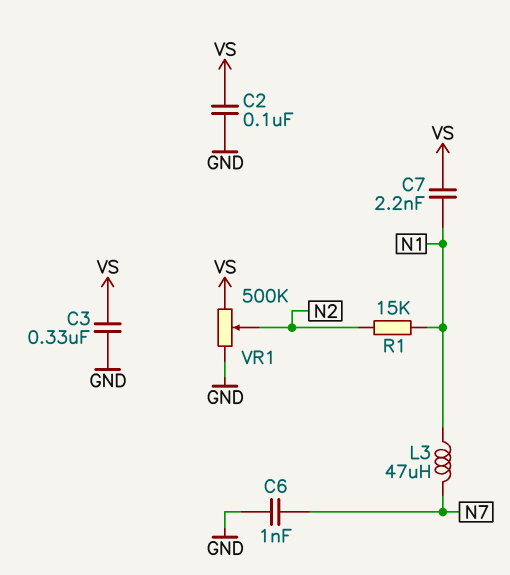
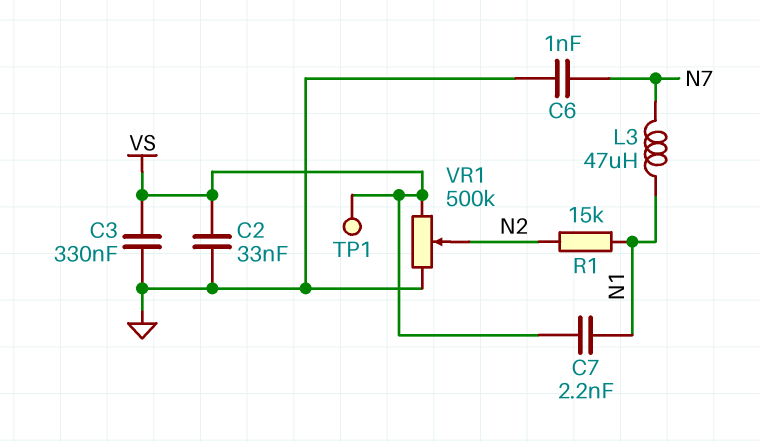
C2: 100nF (GND, VS) -> 33nF (GND, VS)
TP1: none -> test point (VS)

